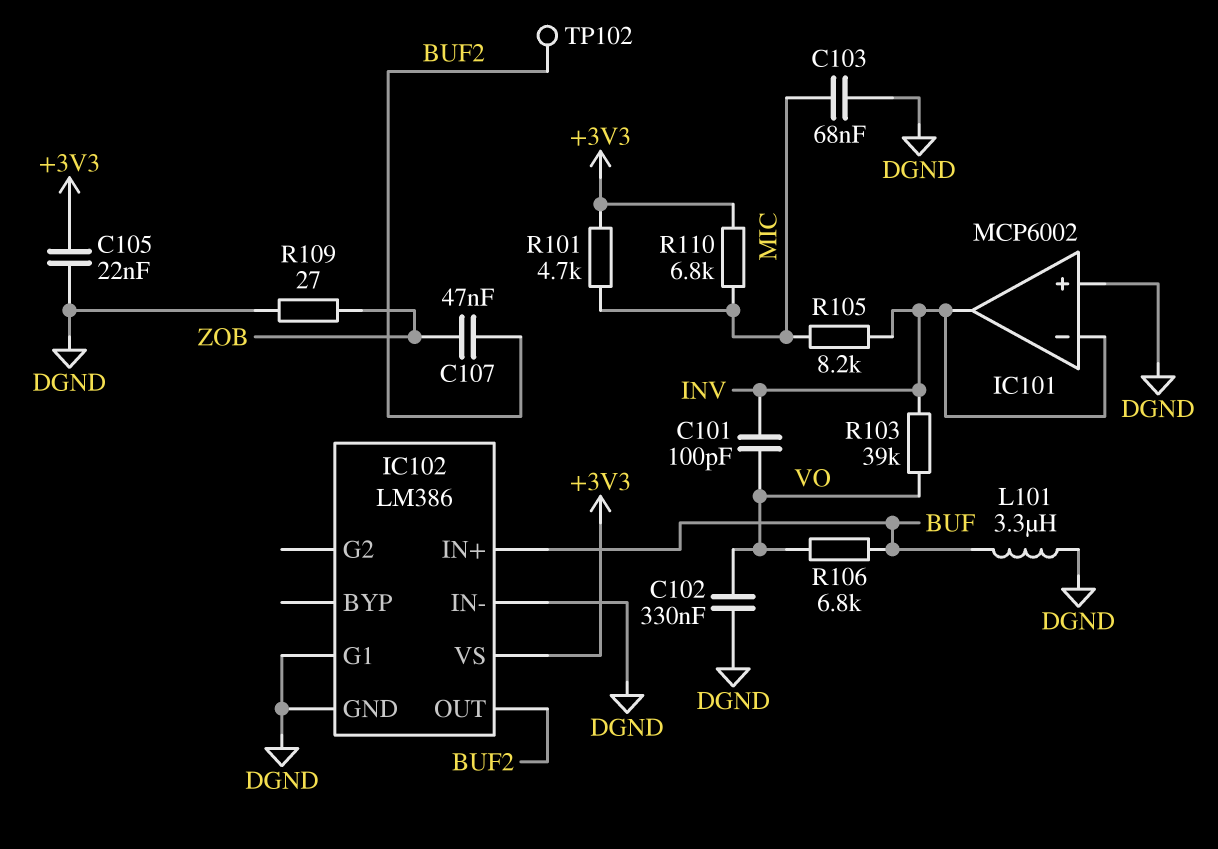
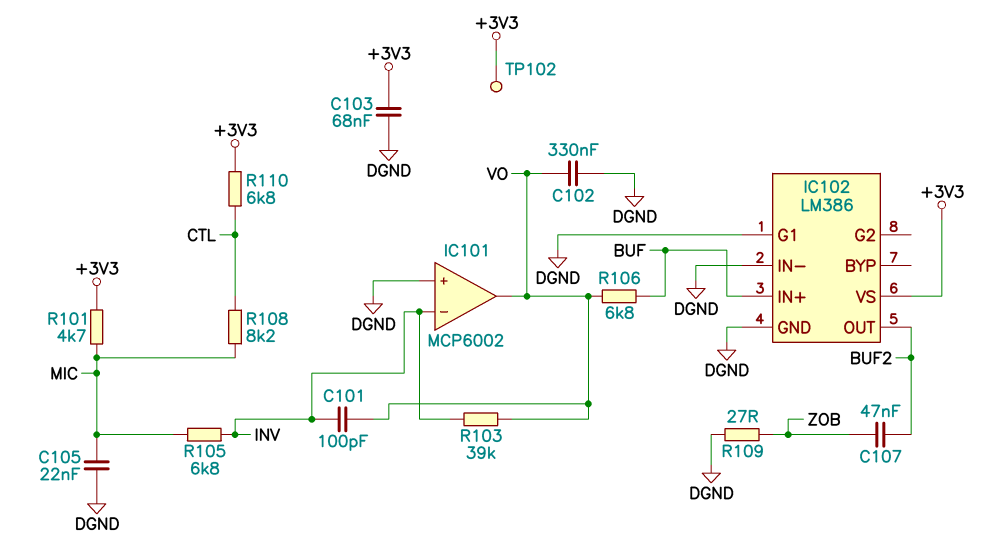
C103: 68nF (DGND, MIC) -> 68nF (+3V3, DGND)
C105: 22nF (+3V3, DGND) -> 22nF (DGND, MIC)
IC101 pin out: INV -> VO
L101: 3.3uH (BUF, DGND) -> none
R105: 8.2k (INV, MIC) -> 6.8k (INV, MIC)
R108: none -> 8.2k (CTL, MIC)
R110: 6.8k (+3V3, MIC) -> 6.8k (+3V3, CTL)
TP102: test point (BUF2) -> test point (+3V3)

